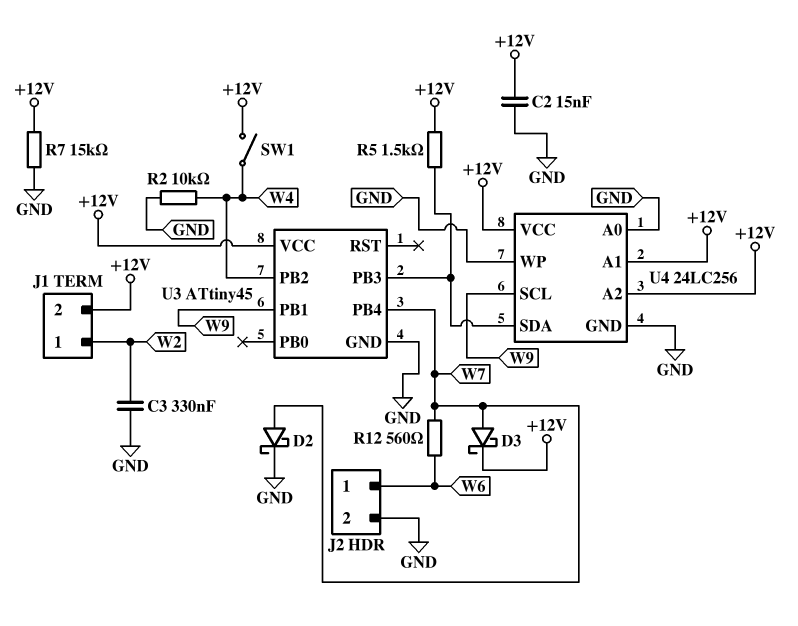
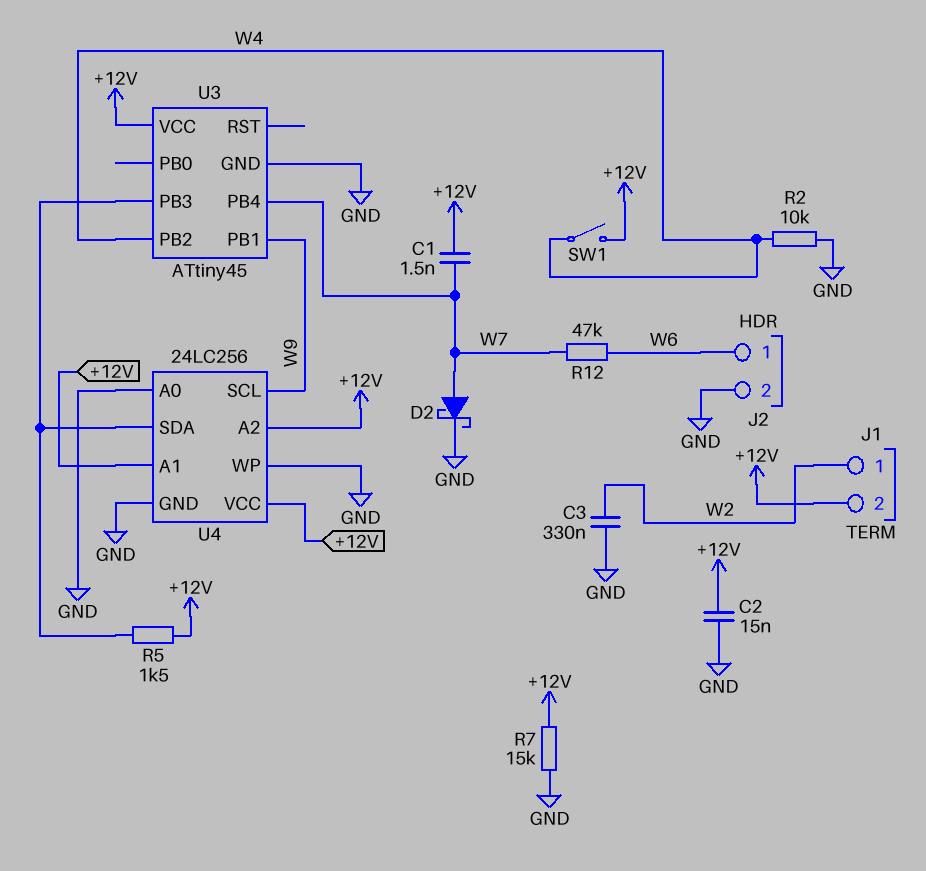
C1: none -> 1.5nF (+12V, W7)
D3: schottky (A W7, K +12V) -> none
R12: 560 (W6, W7) -> 47k (W6, W7)

